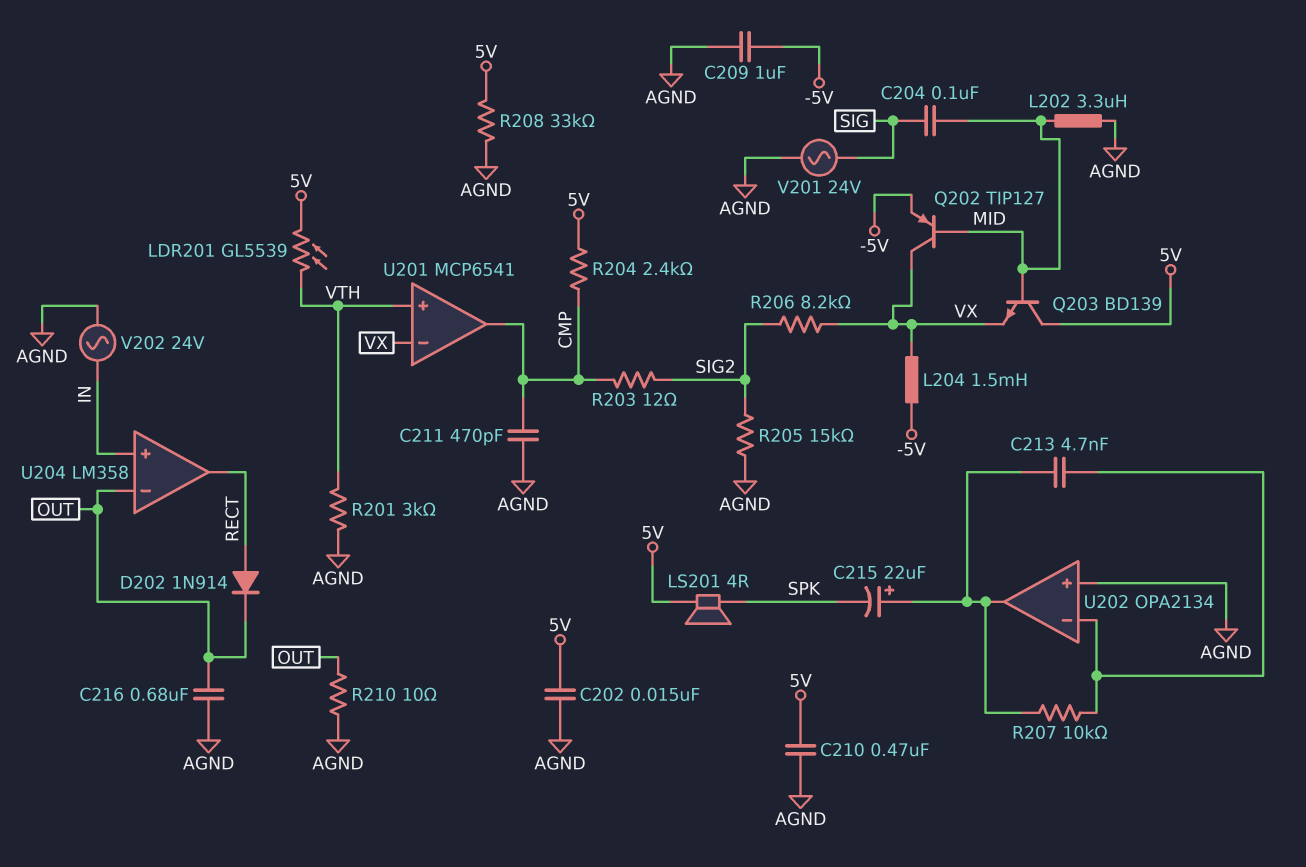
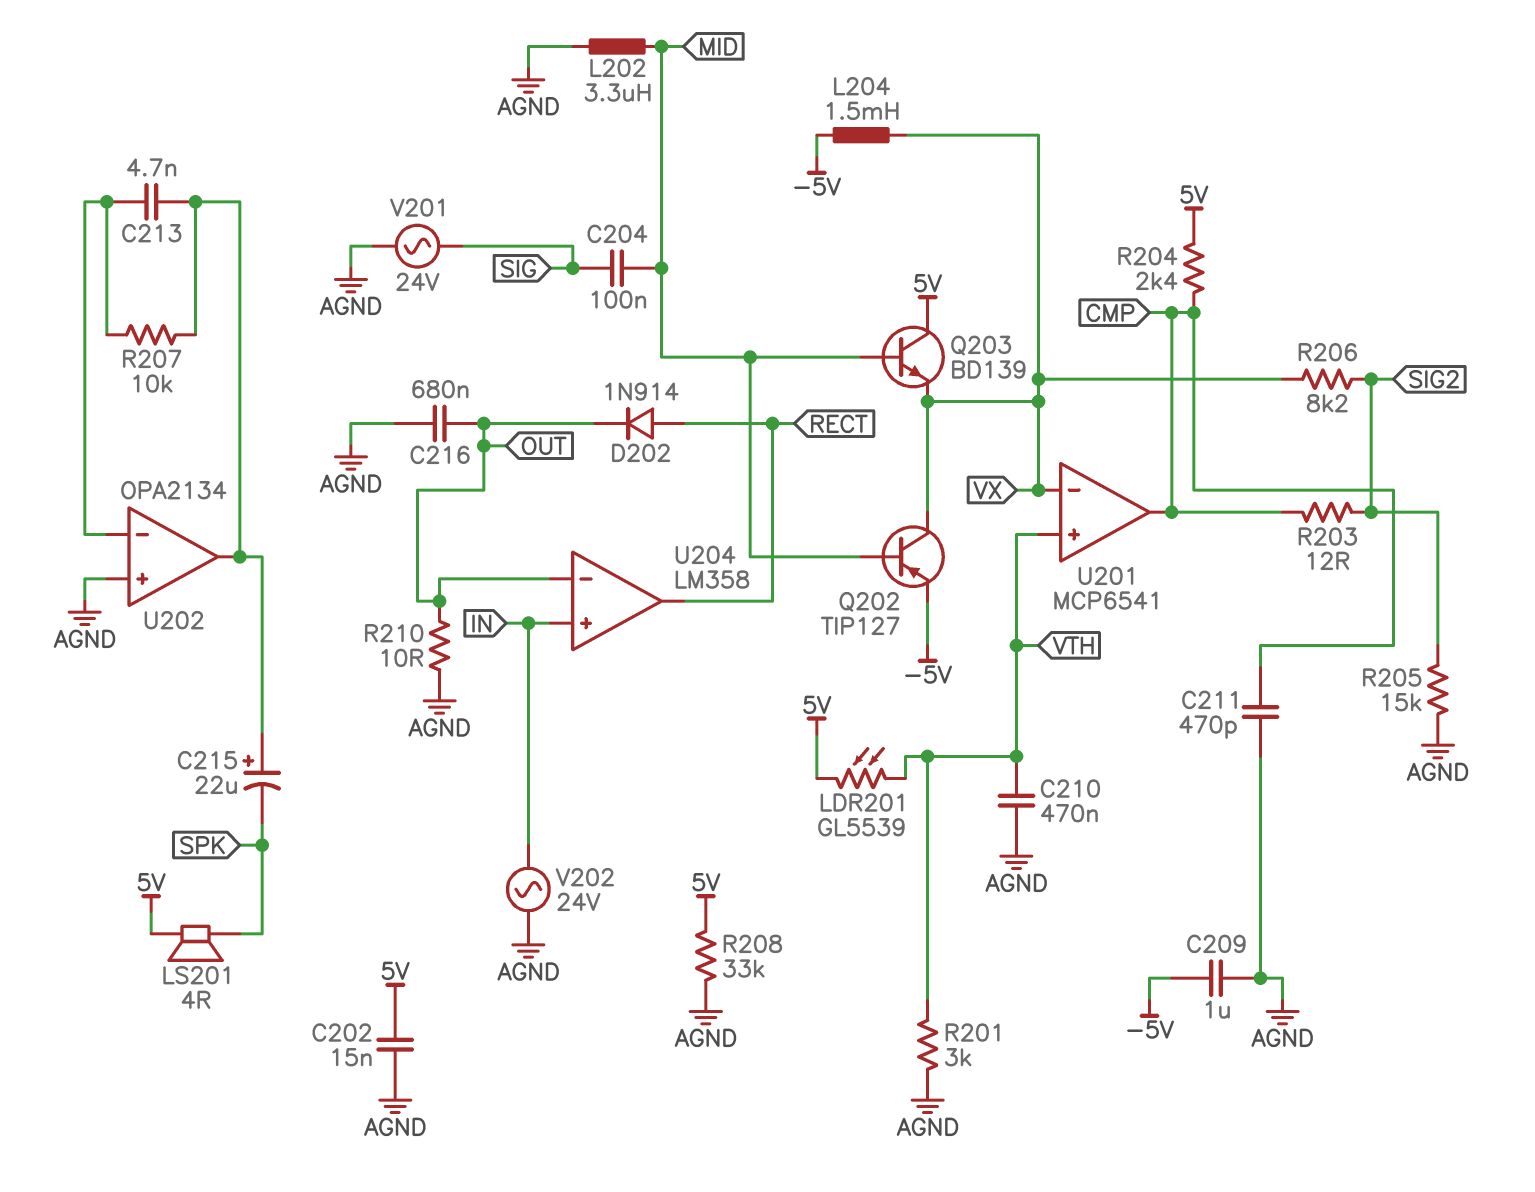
C210: 470nF (5V, AGND) -> 470nF (AGND, VTH)

